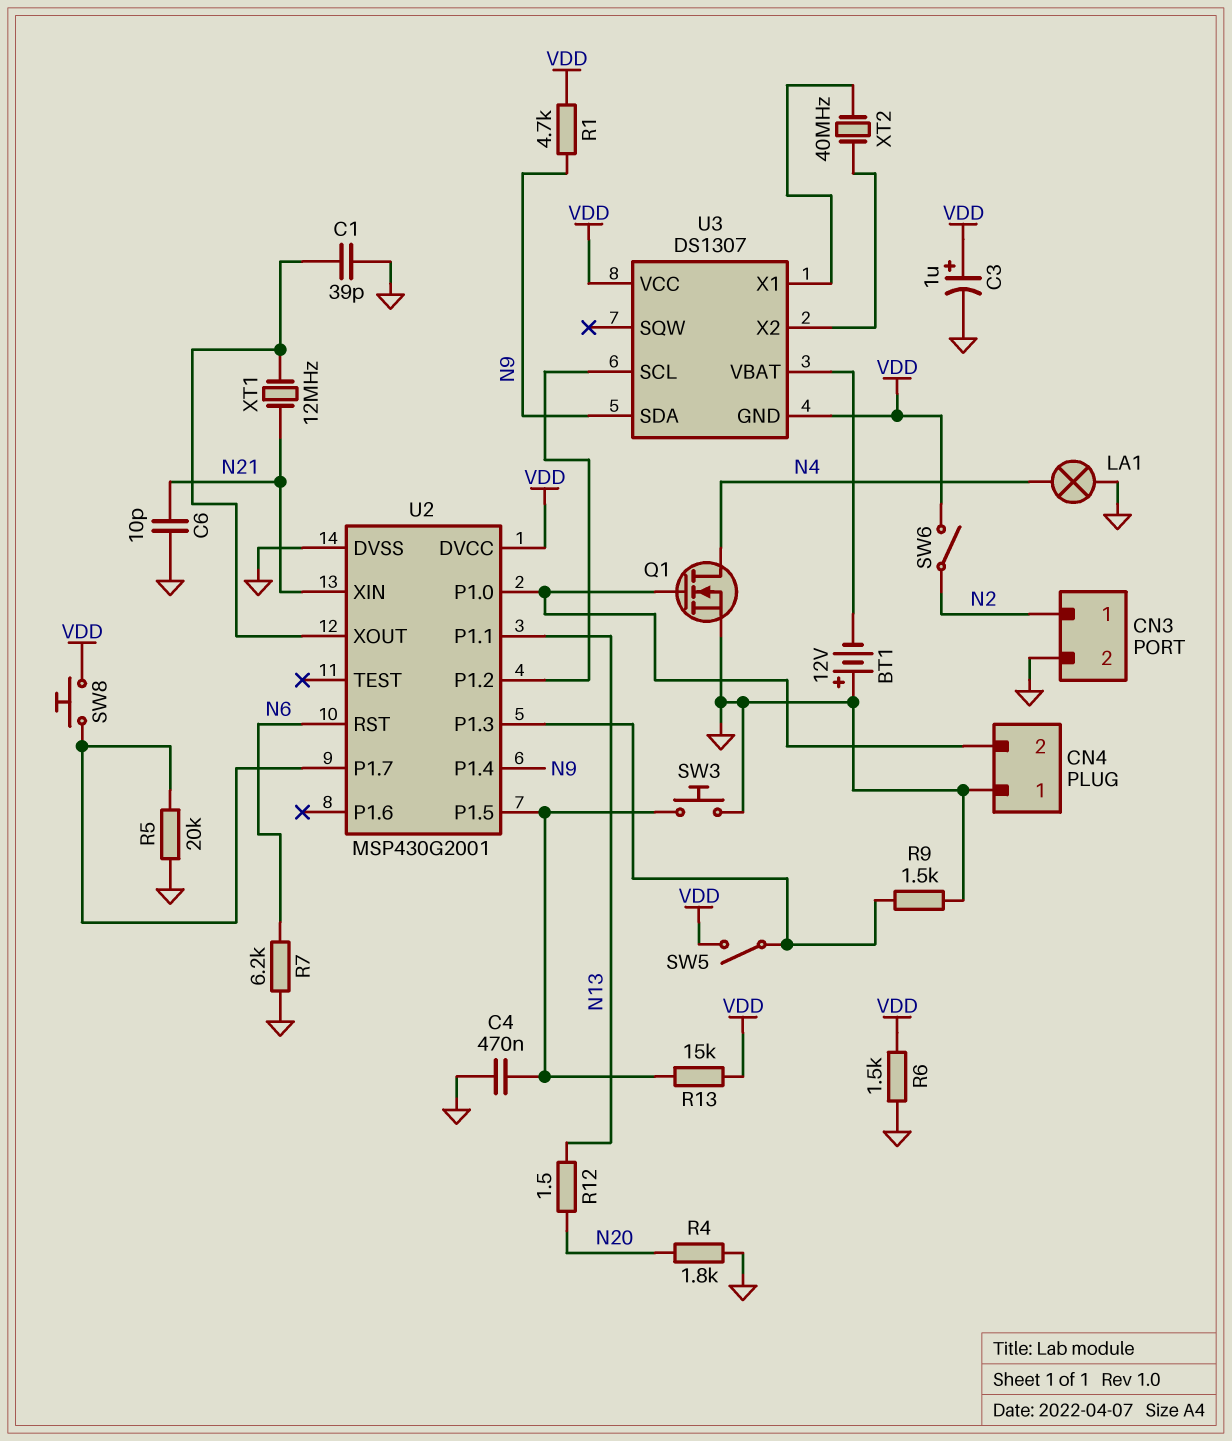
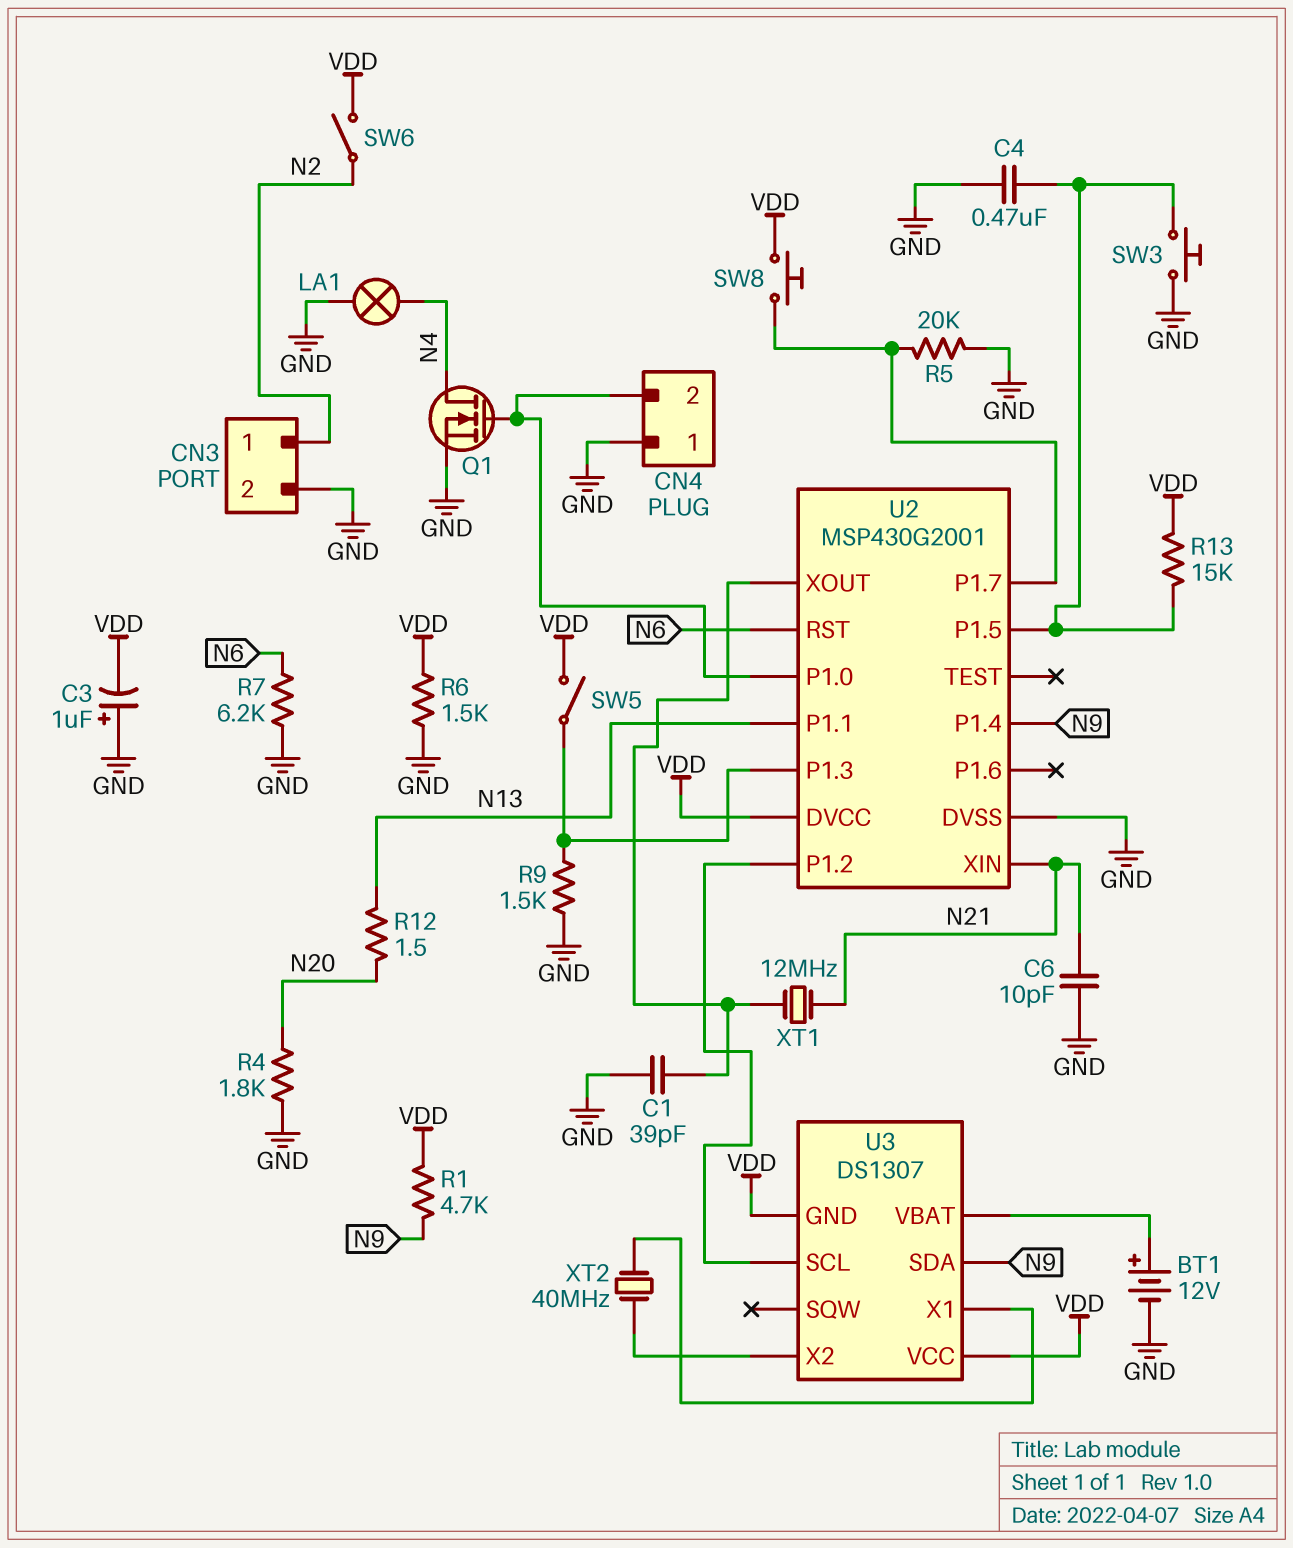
BT1: 12V (plus GND, minus U3/VBAT) -> 12V (plus U3/VBAT, minus GND)
C3: 1uF (plus VDD, minus GND) -> 1uF (plus GND, minus VDD)

